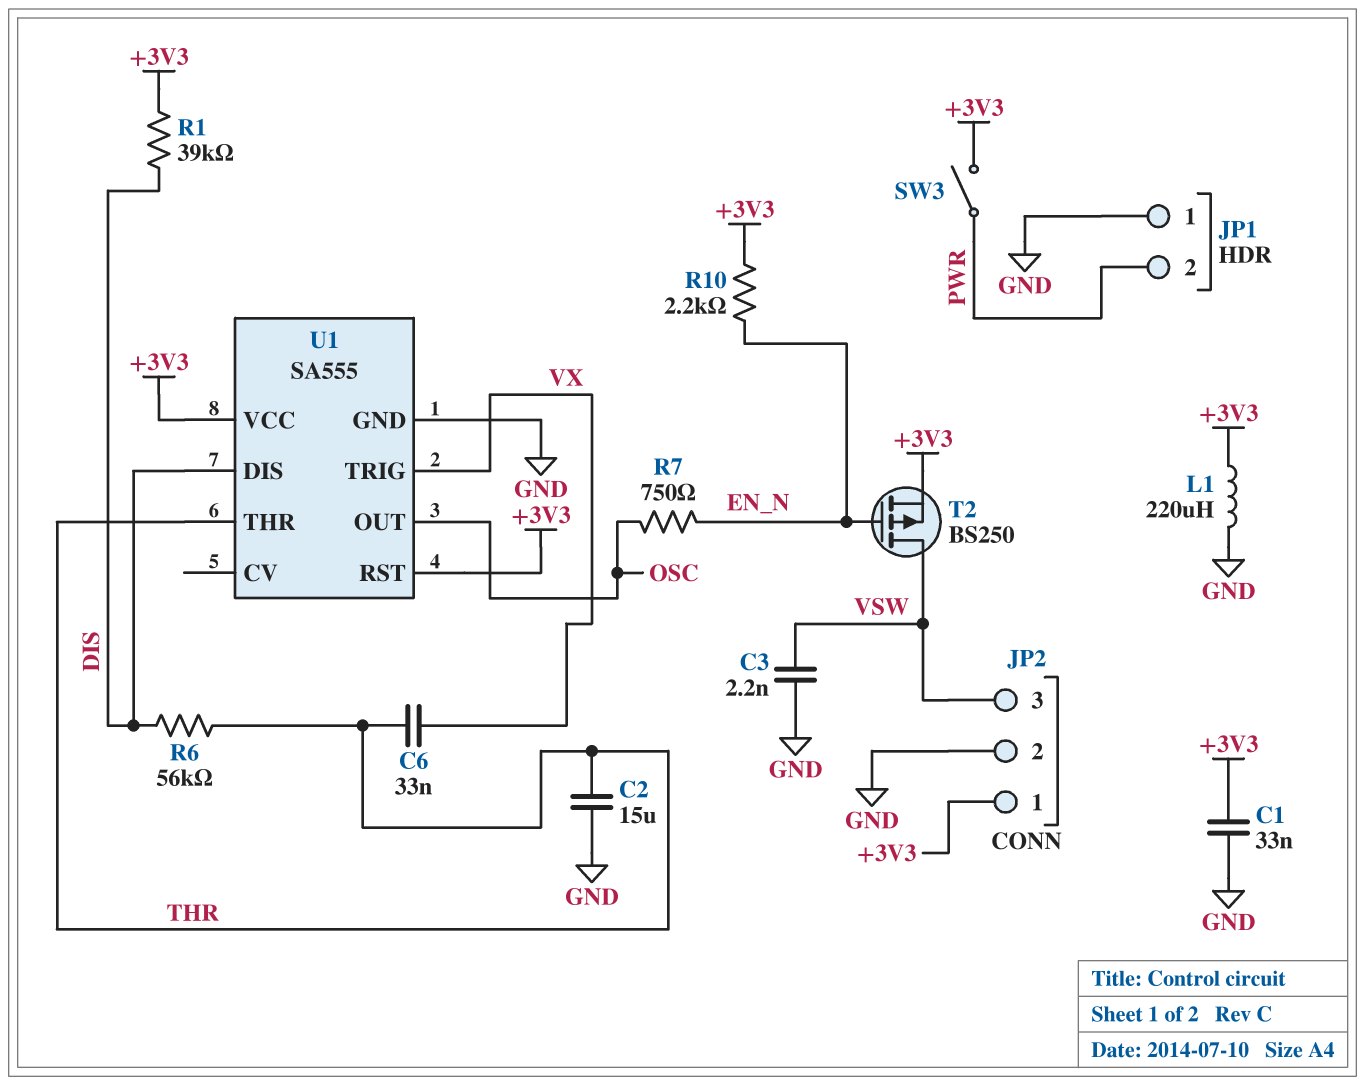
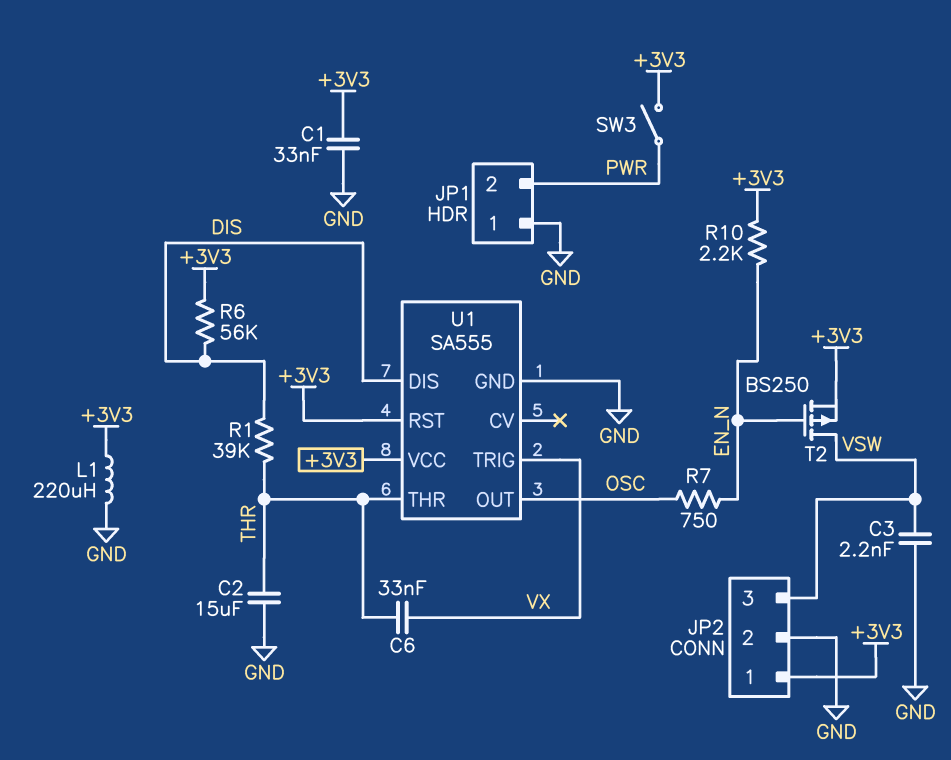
R1: 39k (+3V3, DIS) -> 39k (DIS, THR)
R6: 56k (DIS, THR) -> 56k (+3V3, DIS)

